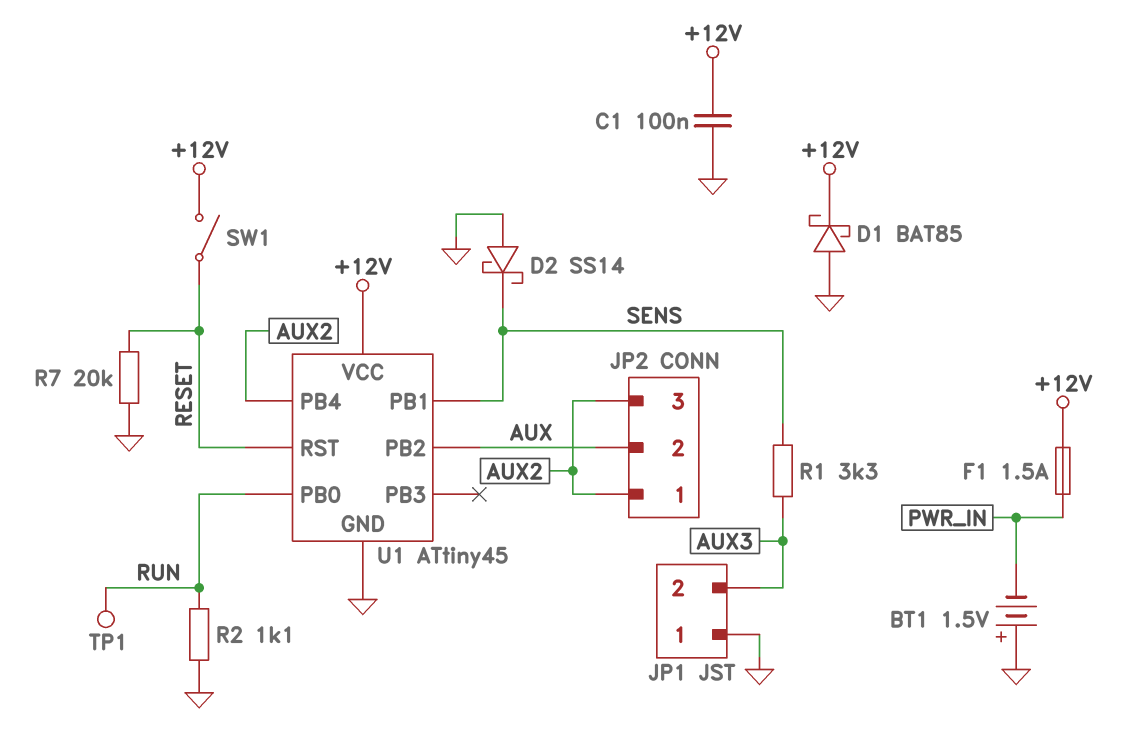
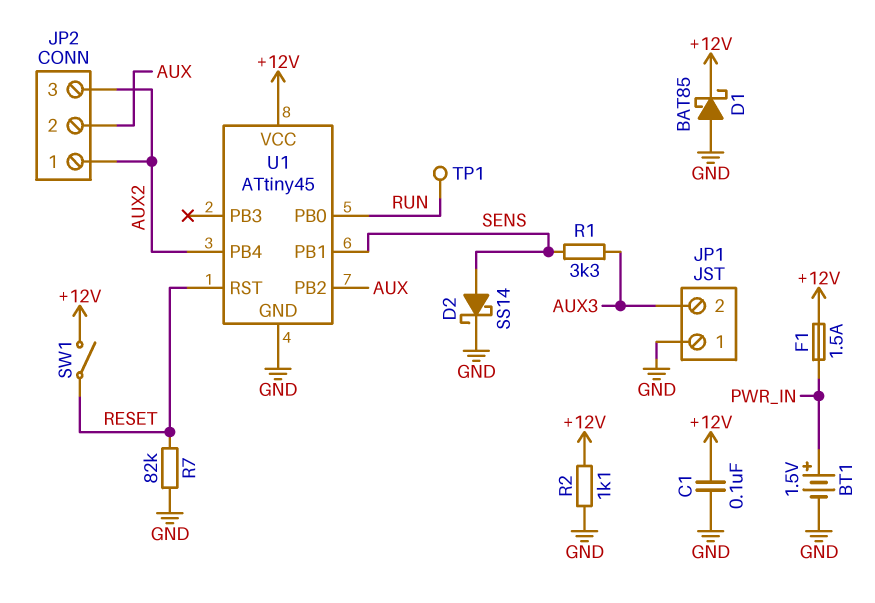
BT1: 1.5V (plus GND, minus PWR_IN) -> 1.5V (plus PWR_IN, minus GND)
D2: schottky SS14 (A GND, K SENS) -> schottky SS14 (A SENS, K GND)
R2: 1.1k (GND, RUN) -> 1.1k (+12V, GND)
R7: 20k (GND, RESET) -> 82k (GND, RESET)

